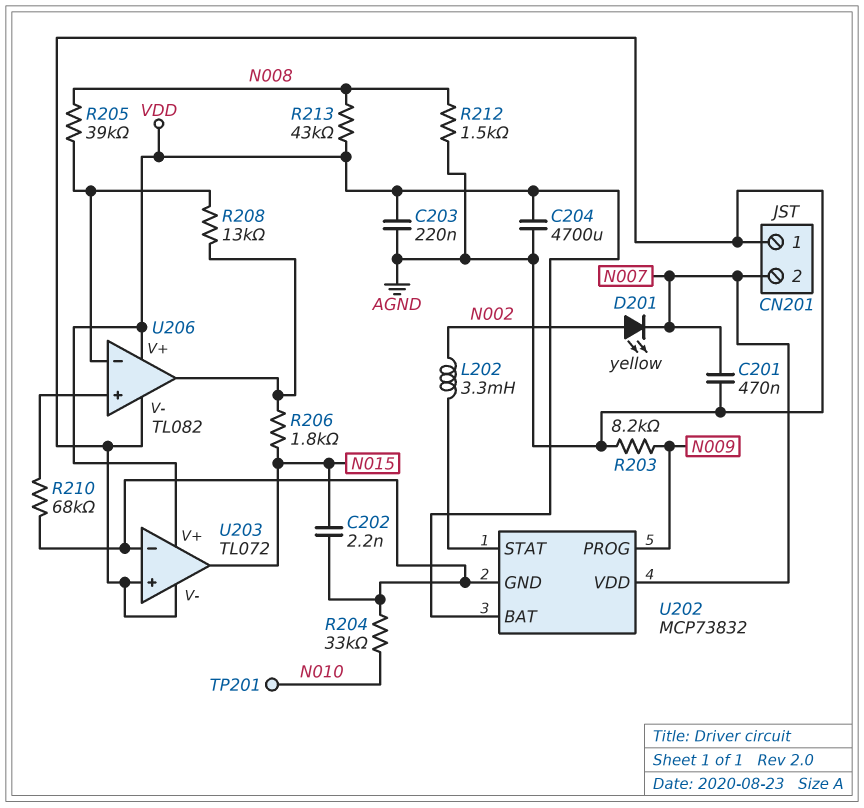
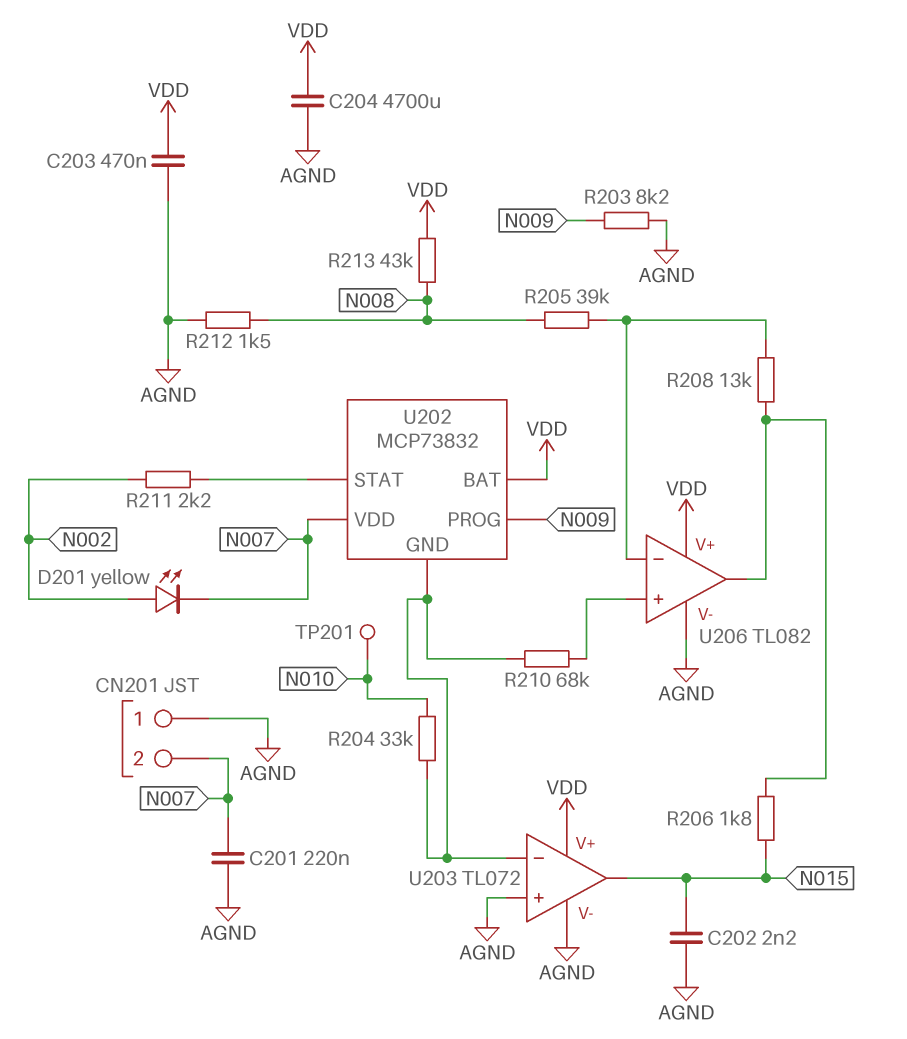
C201: 470nF (AGND, N007) -> 220nF (AGND, N007)
C202: 2.2nF (N015, U202/GND) -> 2.2nF (AGND, N015)
C203: 220nF (AGND, VDD) -> 470nF (AGND, VDD)
L202: 3.3mH (N002, U202/STAT) -> none
R211: none -> 2.2k (N002, U202/STAT)

